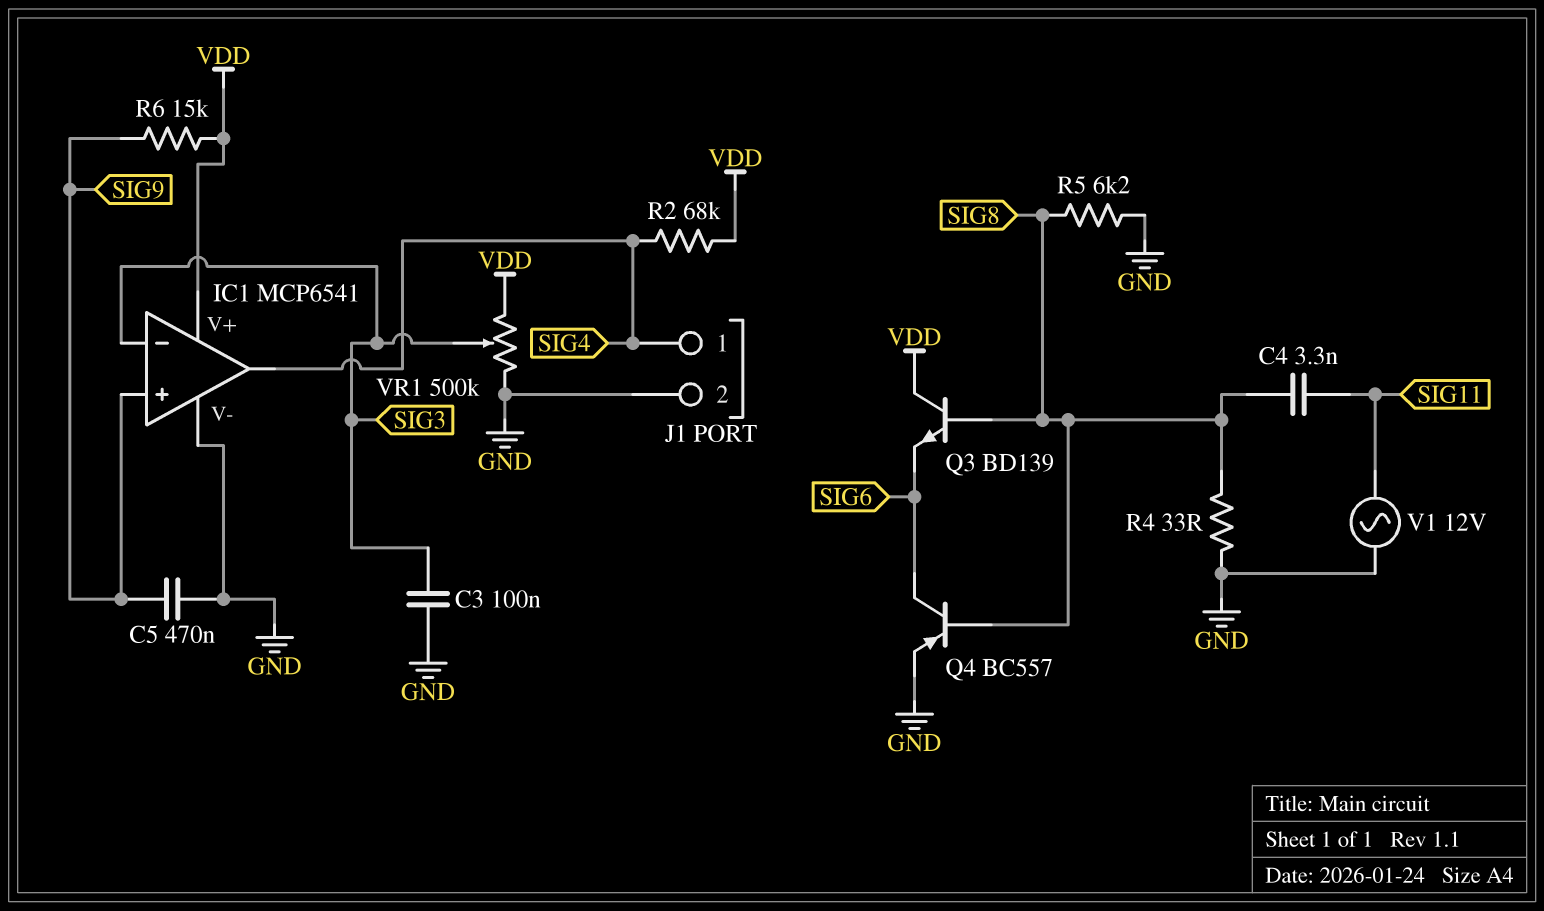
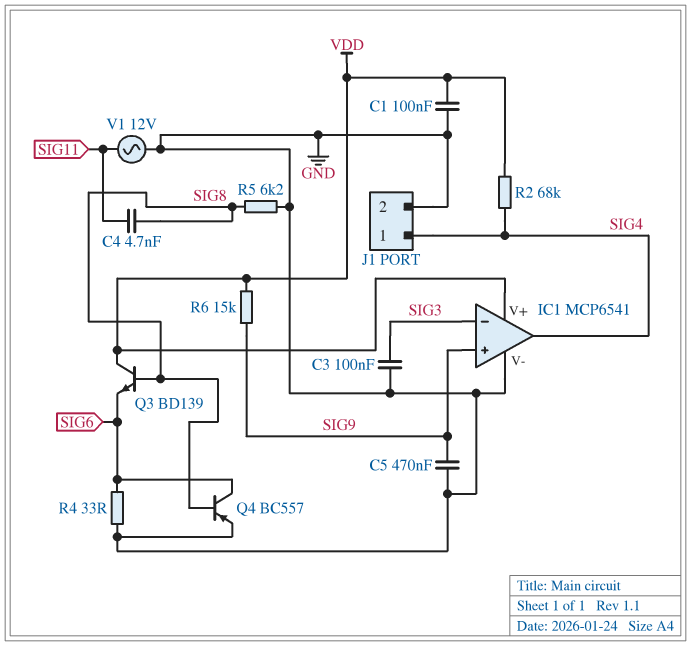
C1: none -> 100nF (GND, VDD)
C4: 3.3nF (SIG8, SIG11) -> 4.7nF (SIG8, SIG11)
R4: 33 (GND, SIG8) -> 33 (GND, SIG6)
VR1: 500k (GND, VDD, wiper SIG3) -> none

